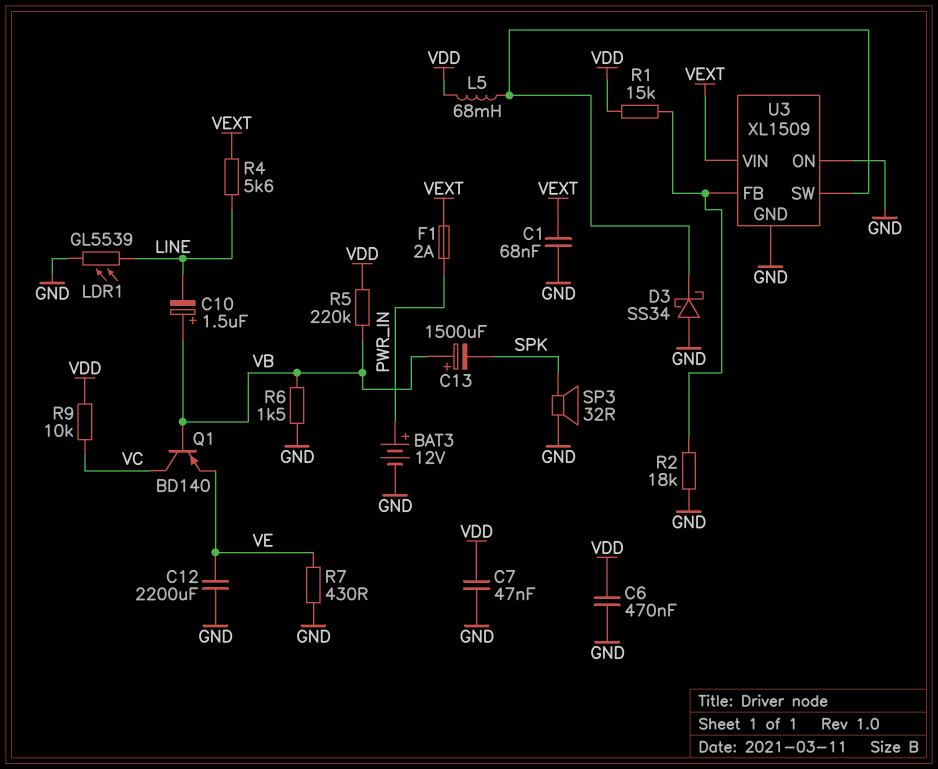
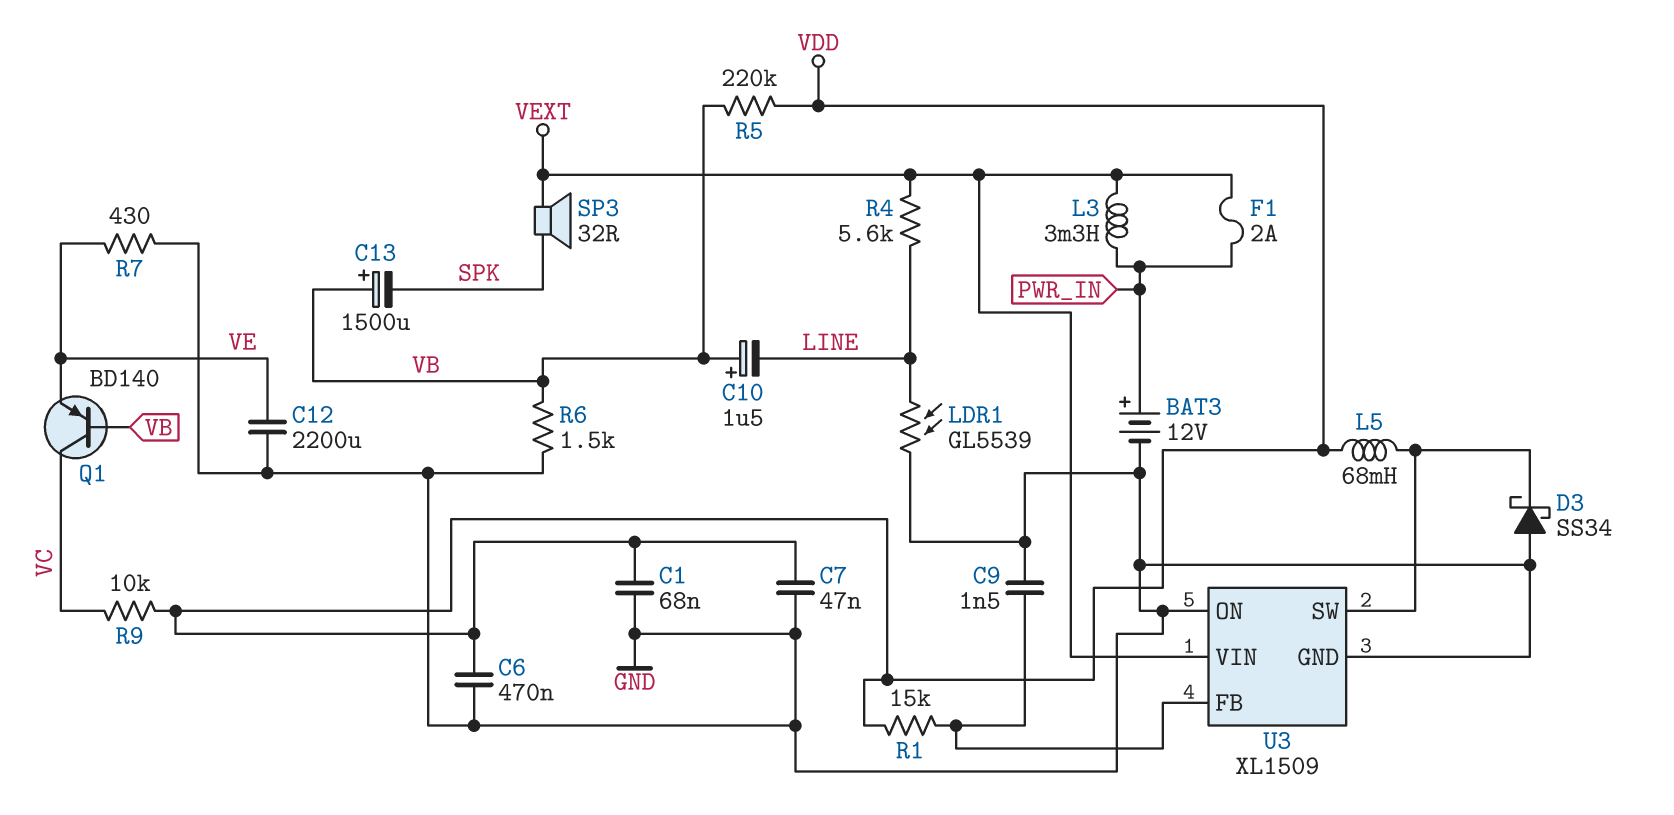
C1: 68nF (GND, VEXT) -> 68nF (GND, VDD)
C9: none -> 1.5nF (GND, U3/FB)
L3: none -> 3.3mH (PWR_IN, VEXT)
R2: 18k (GND, U3/FB) -> none
SP3: speaker 32R (GND, SPK) -> speaker 32R (SPK, VEXT)

